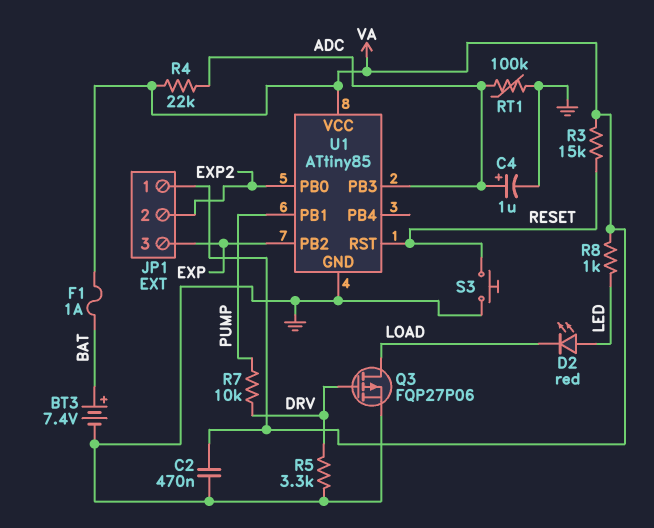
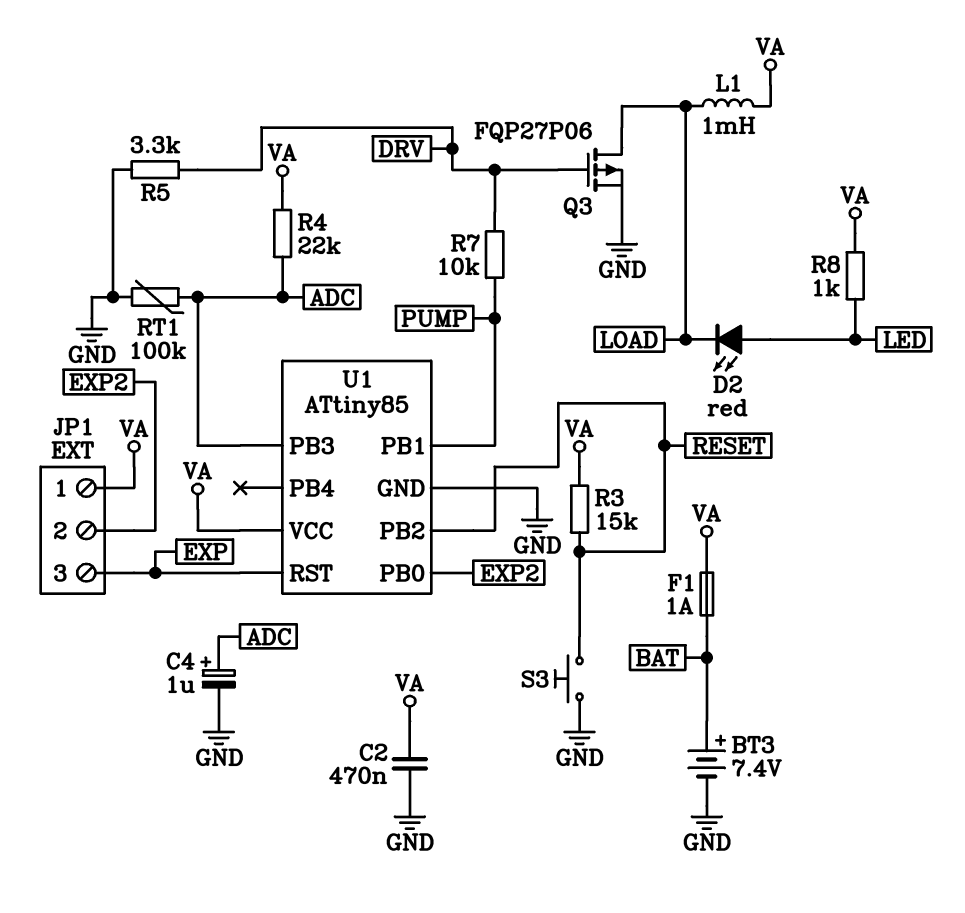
L1: none -> 1mH (LOAD, VA)
U1 pin PB2: EXP -> RESET
U1 pin RST: RESET -> EXP

